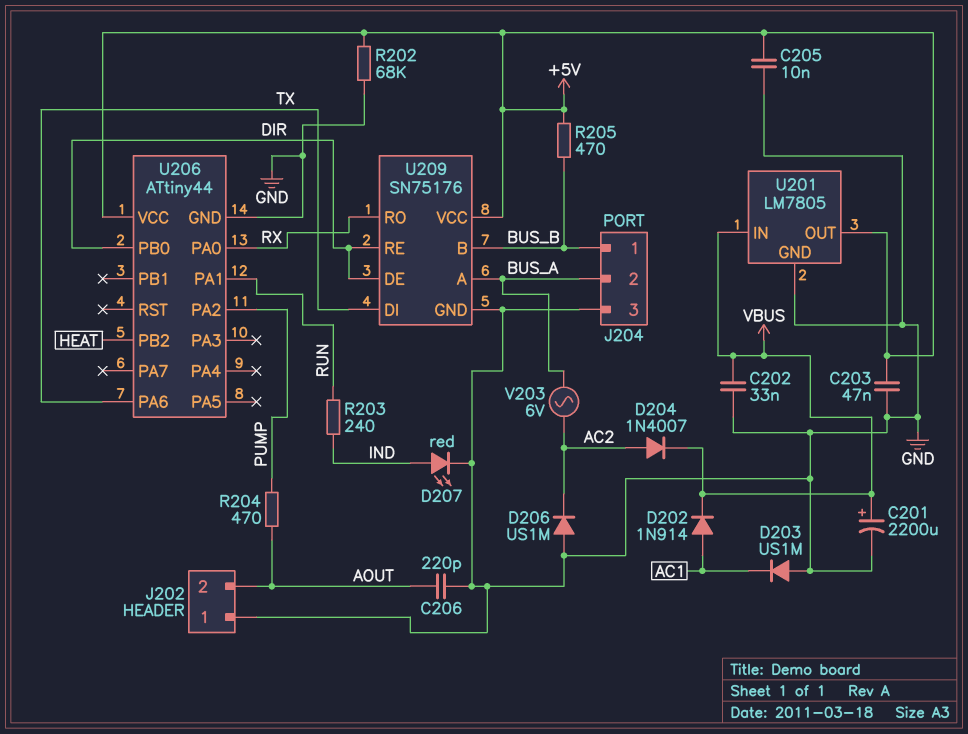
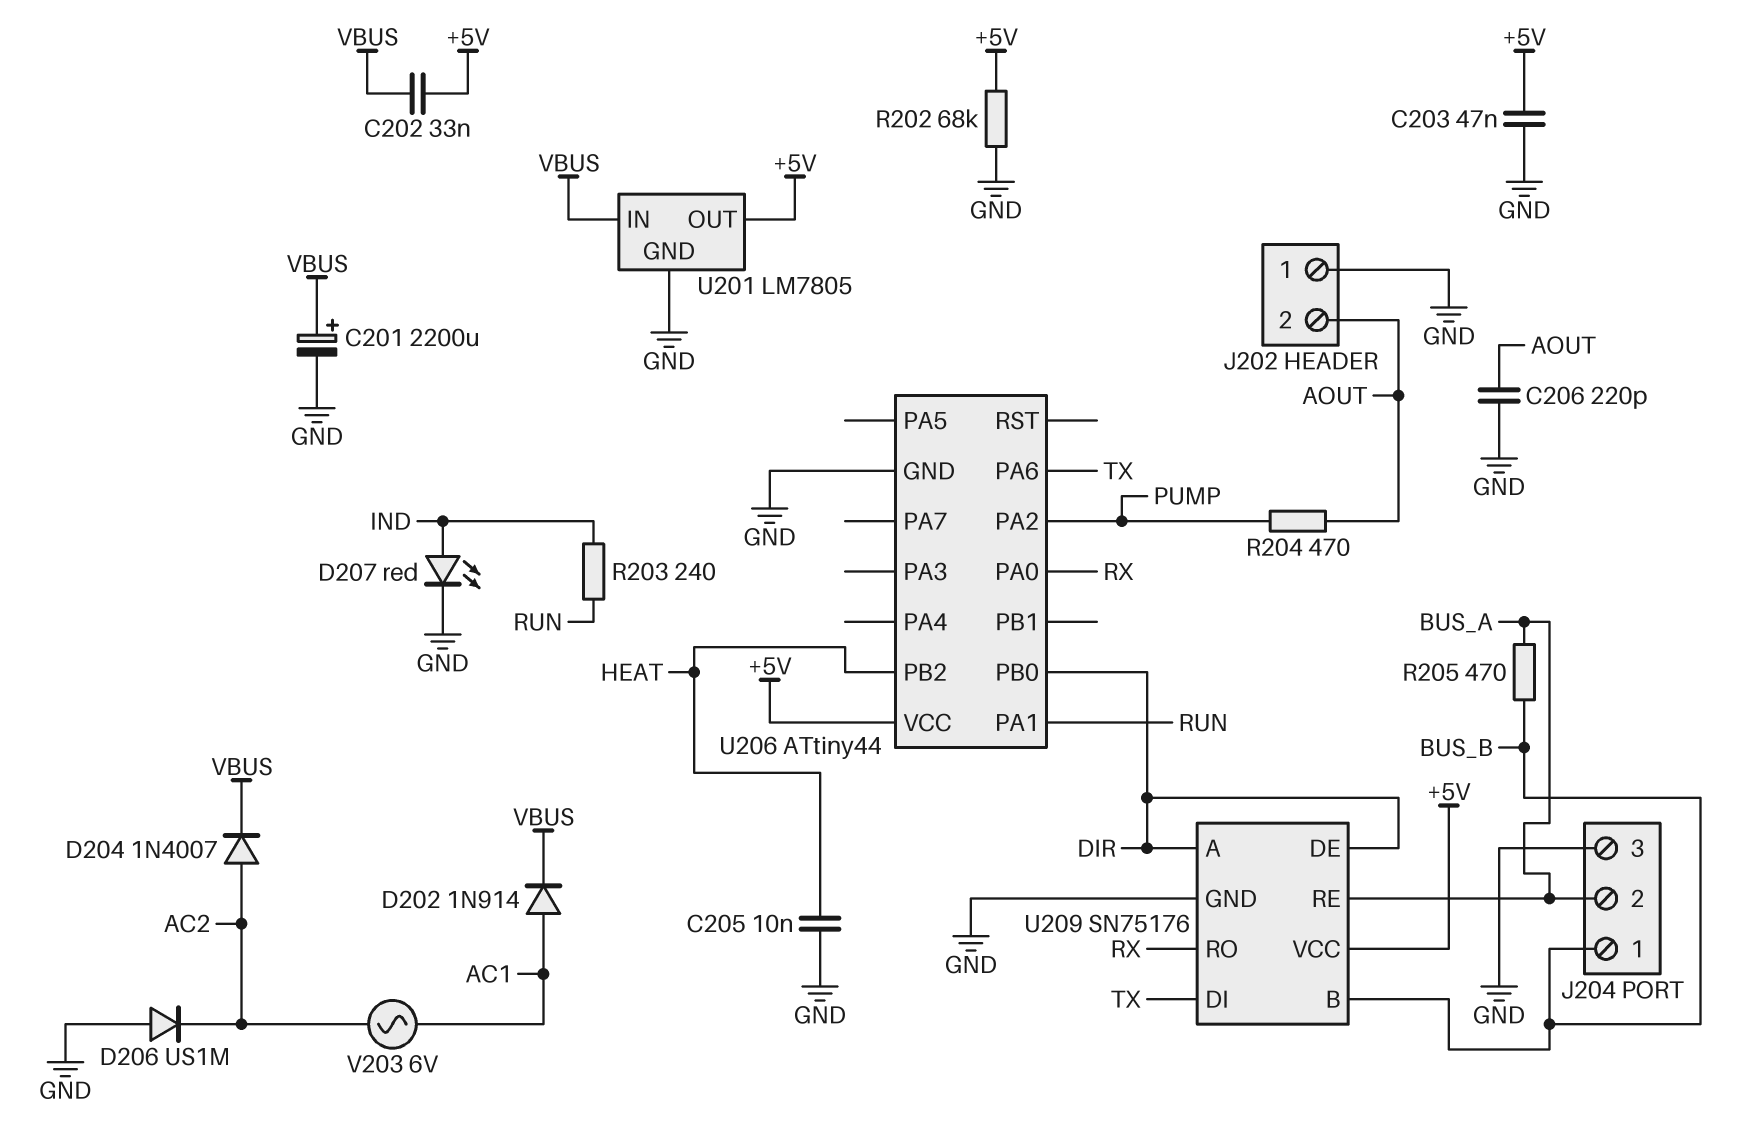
C202: 33nF (GND, VBUS) -> 33nF (+5V, VBUS)
C205: 10nF (+5V, GND) -> 10nF (GND, HEAT)
D203: diode US1M (A GND, K AC1) -> none
R205: 470 (+5V, BUS_B) -> 470 (BUS_A, BUS_B)
U209 pin A: BUS_A -> DIR
U209 pin RE: DIR -> BUS_A
V203: AC 6V (AC2, BUS_A) -> AC 6V (AC1, AC2)

